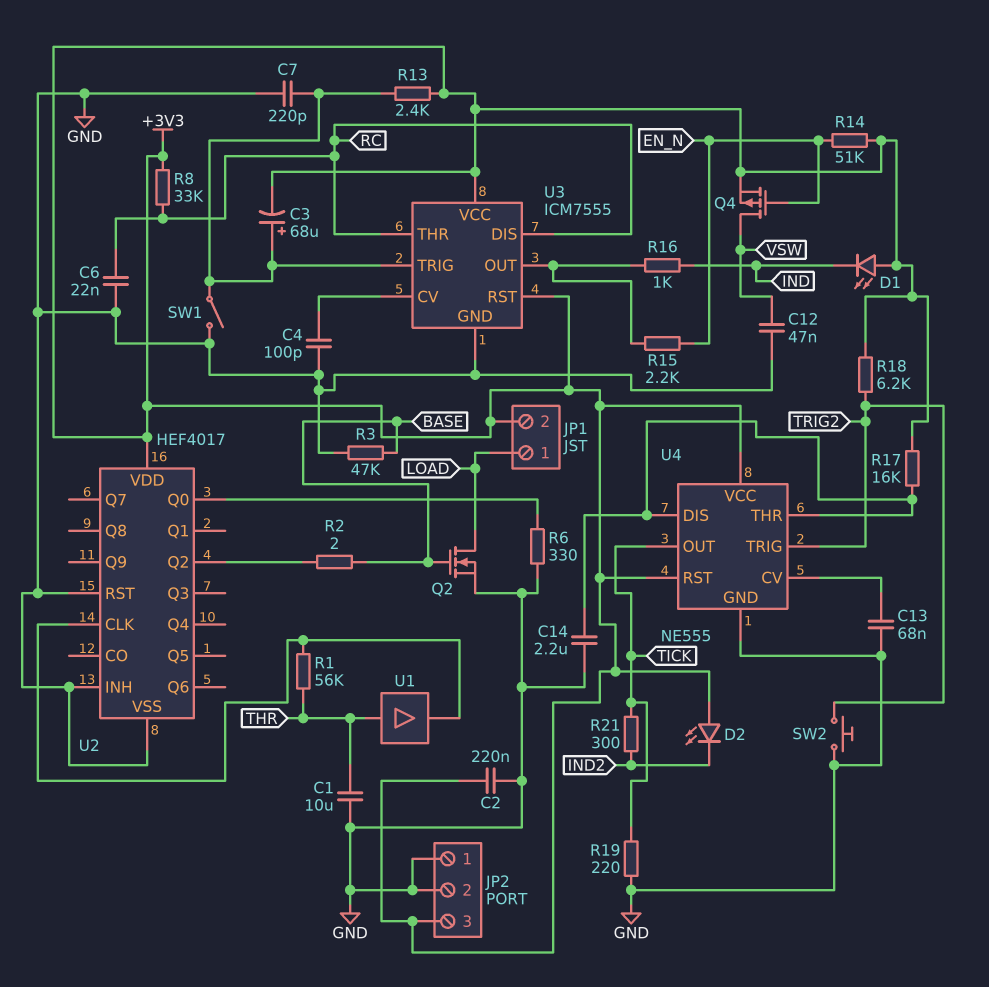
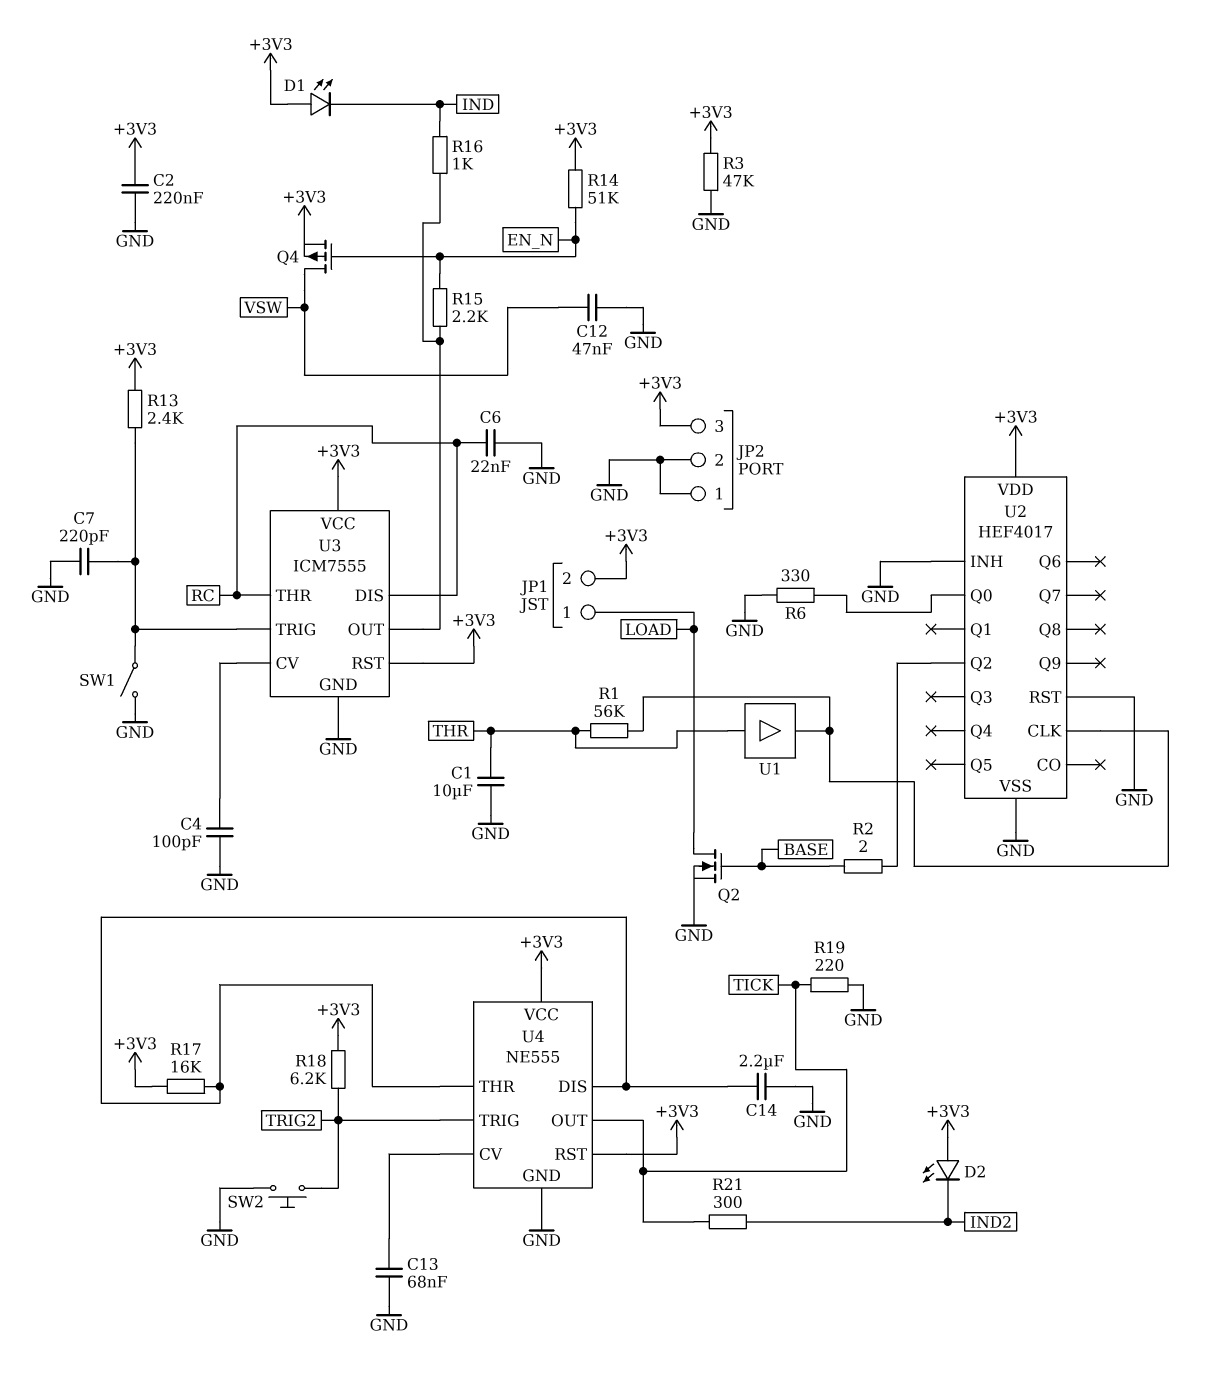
C3: 68uF (plus U3/TRIG, minus +3V3) -> none
R3: 47k (BASE, GND) -> 47k (+3V3, GND)
R8: 33k (+3V3, RC) -> none

